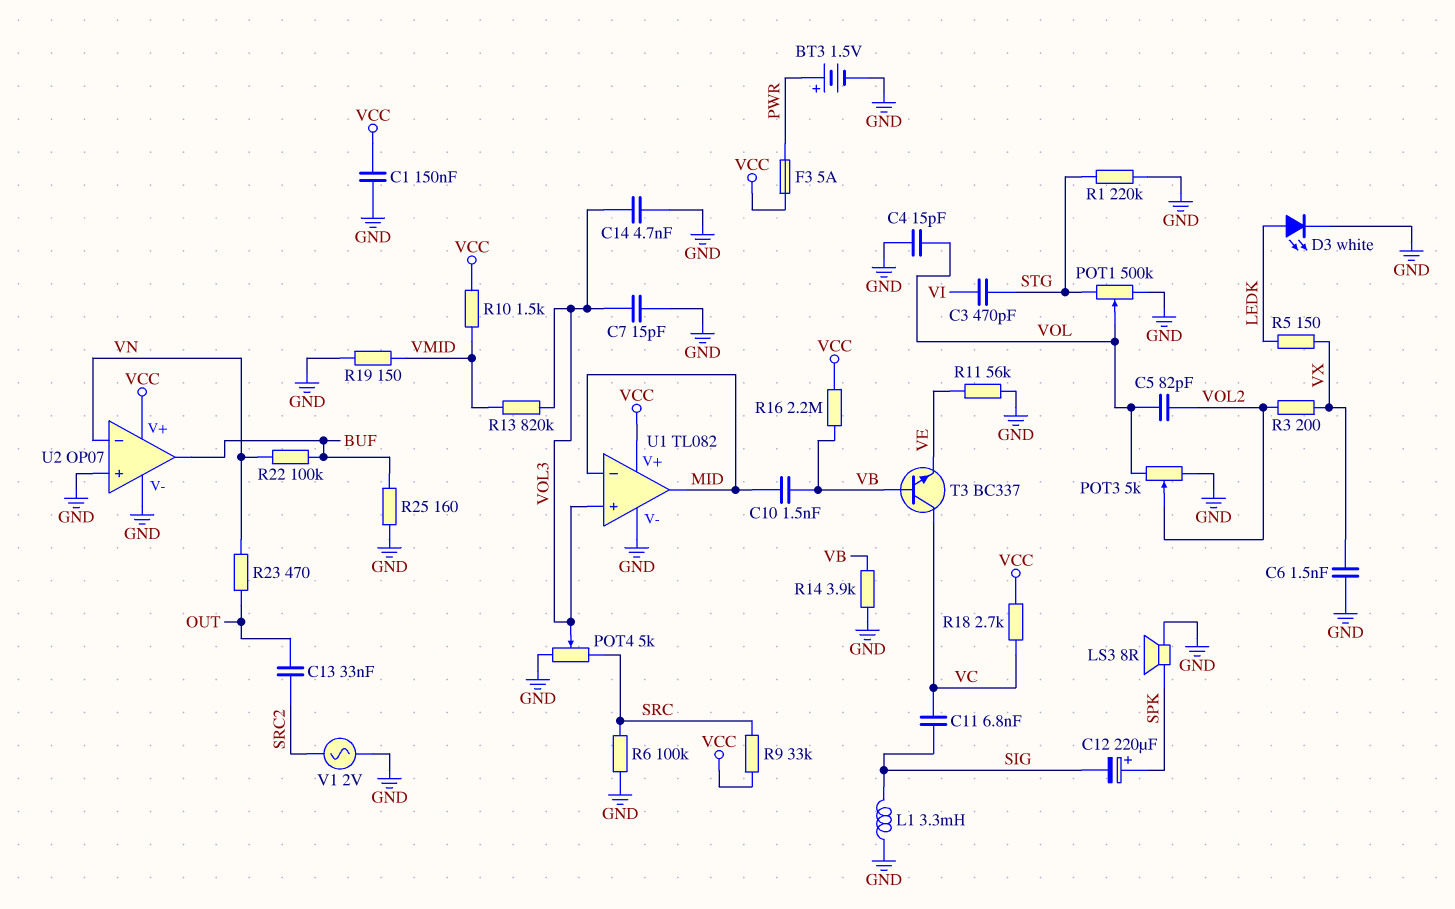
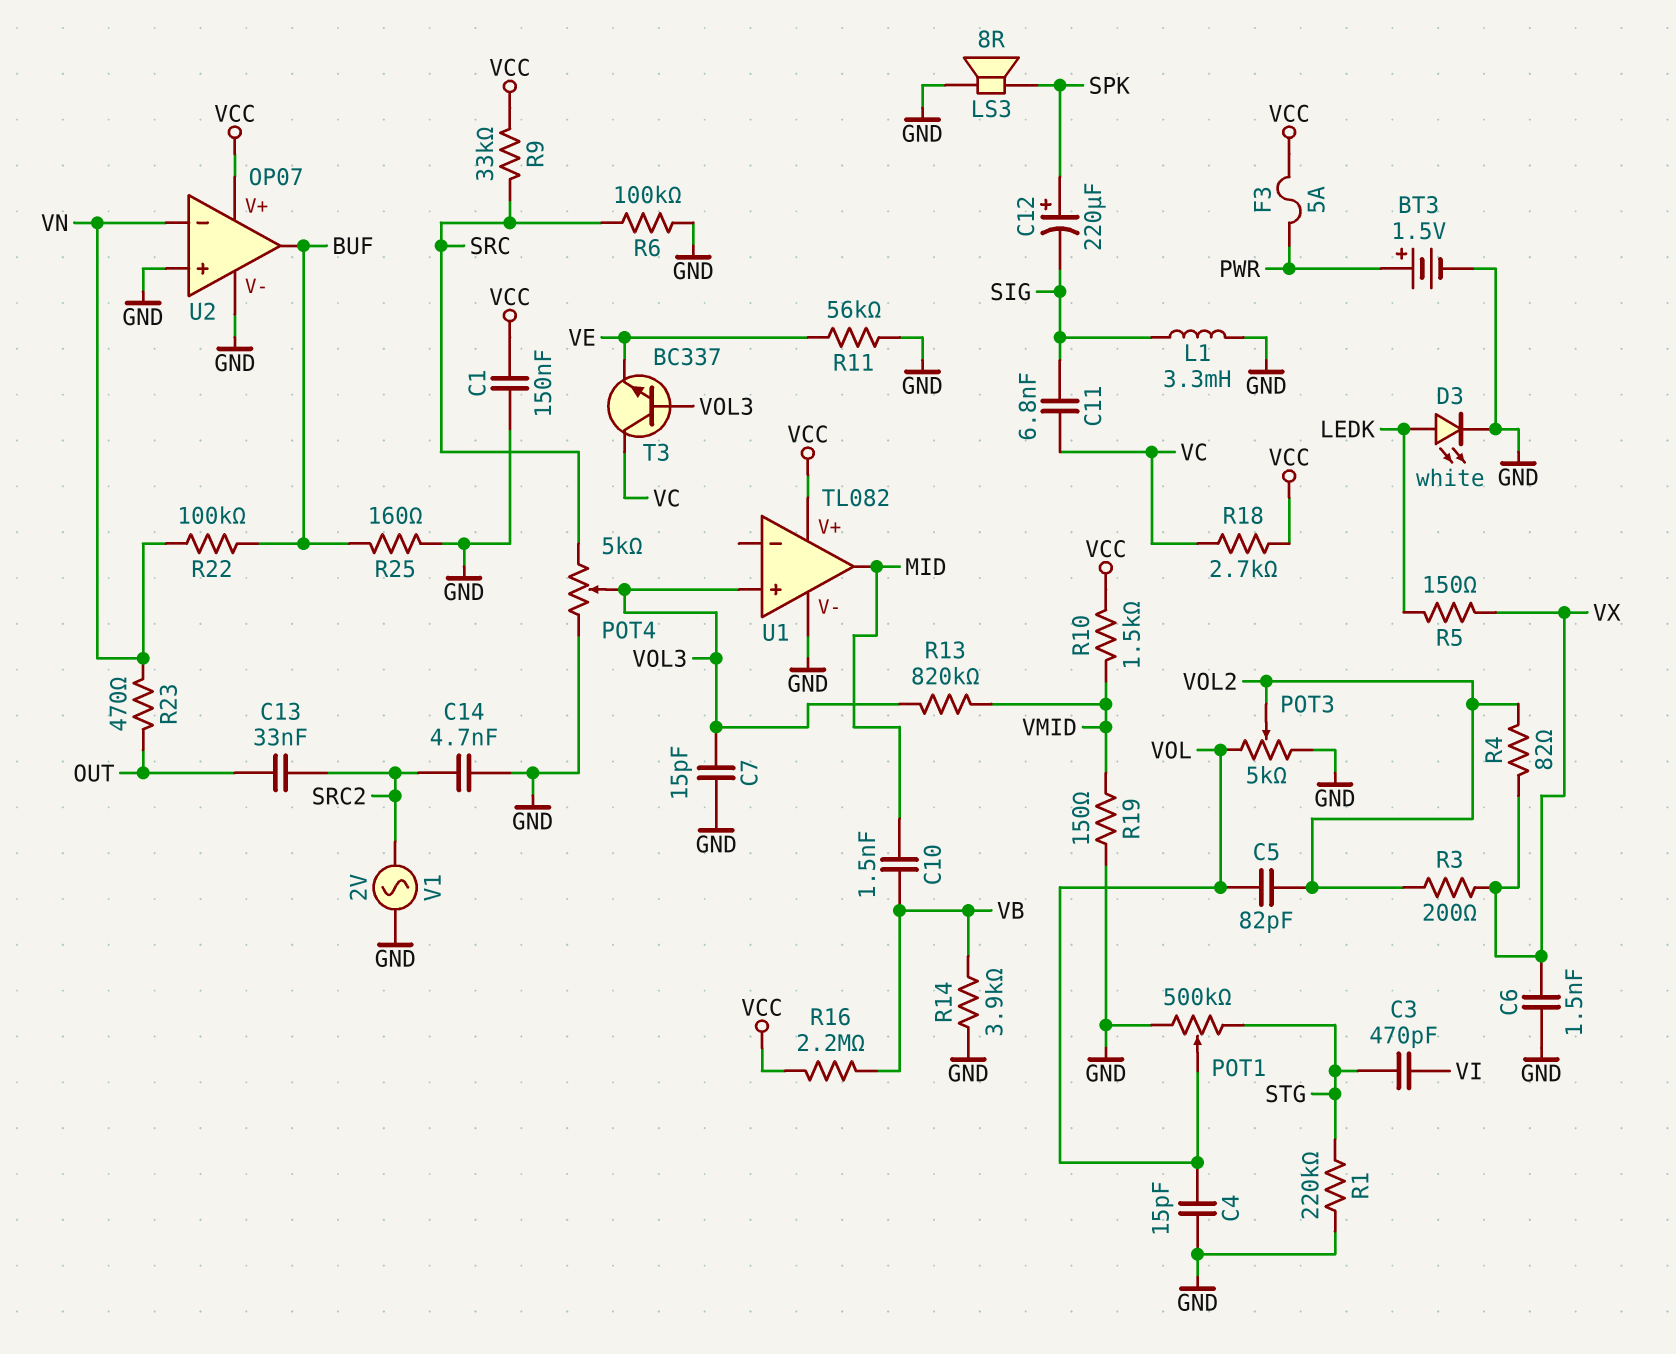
C14: 4.7nF (GND, VOL3) -> 4.7nF (GND, SRC2)
R4: none -> 82 (VOL2, VX)
T3: NPN BC337 (B VB, C VC, E VE) -> NPN BC337 (B VOL3, C VC, E VE)
U1 pin in-: MID -> none

